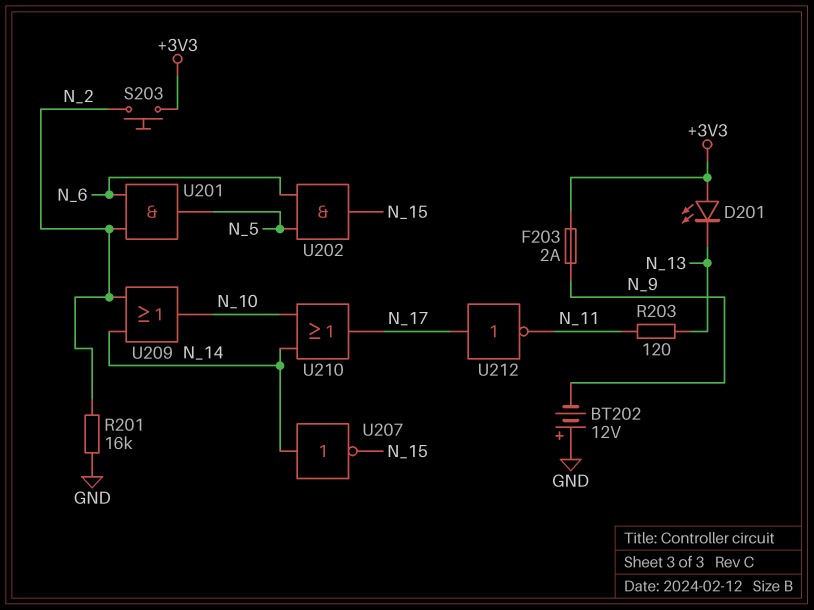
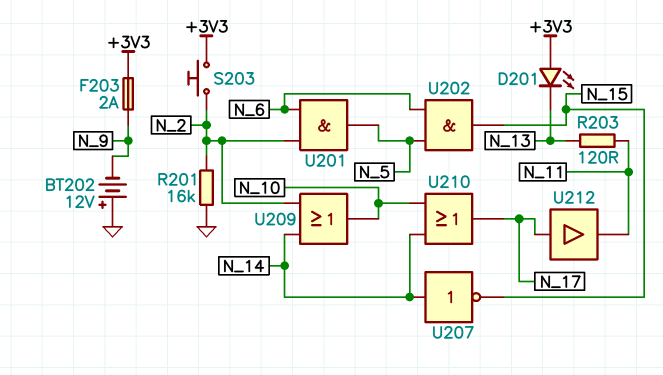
U212: NOT (in N_17, out N_11) -> buffer (in N_17, out N_11)

